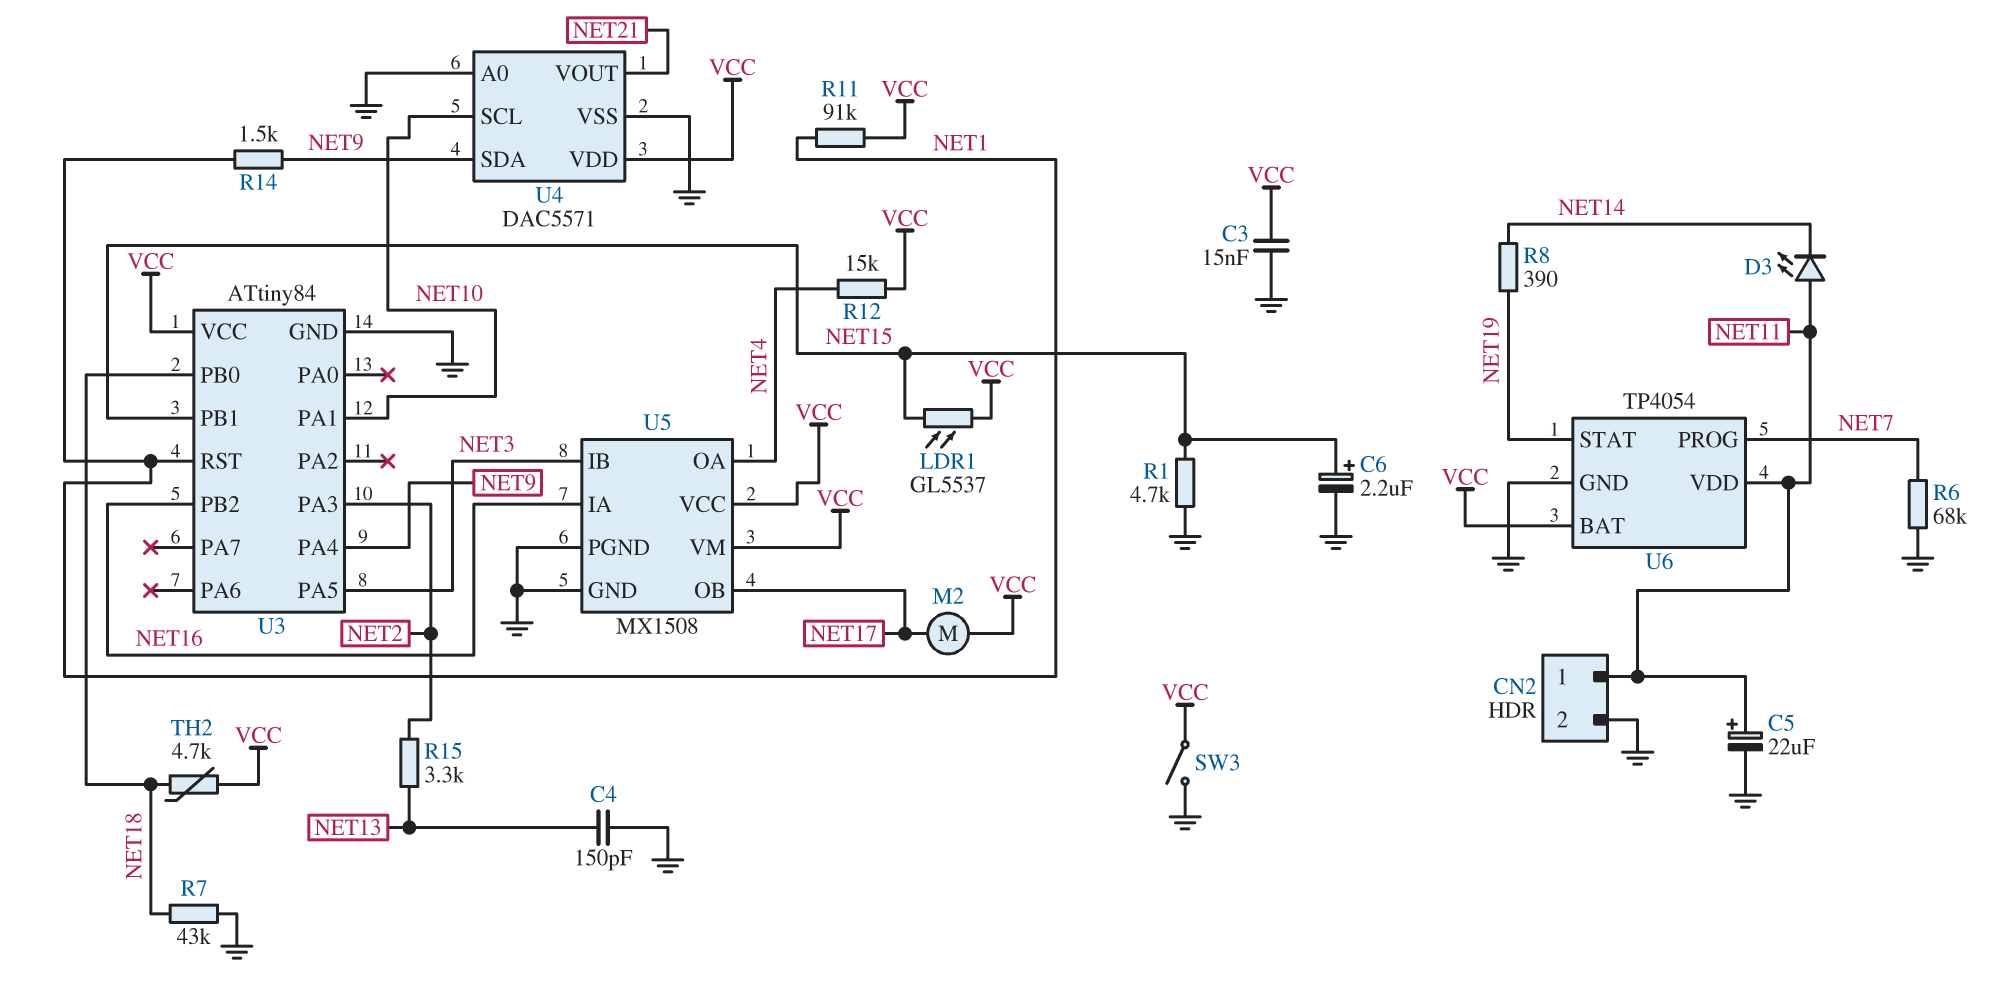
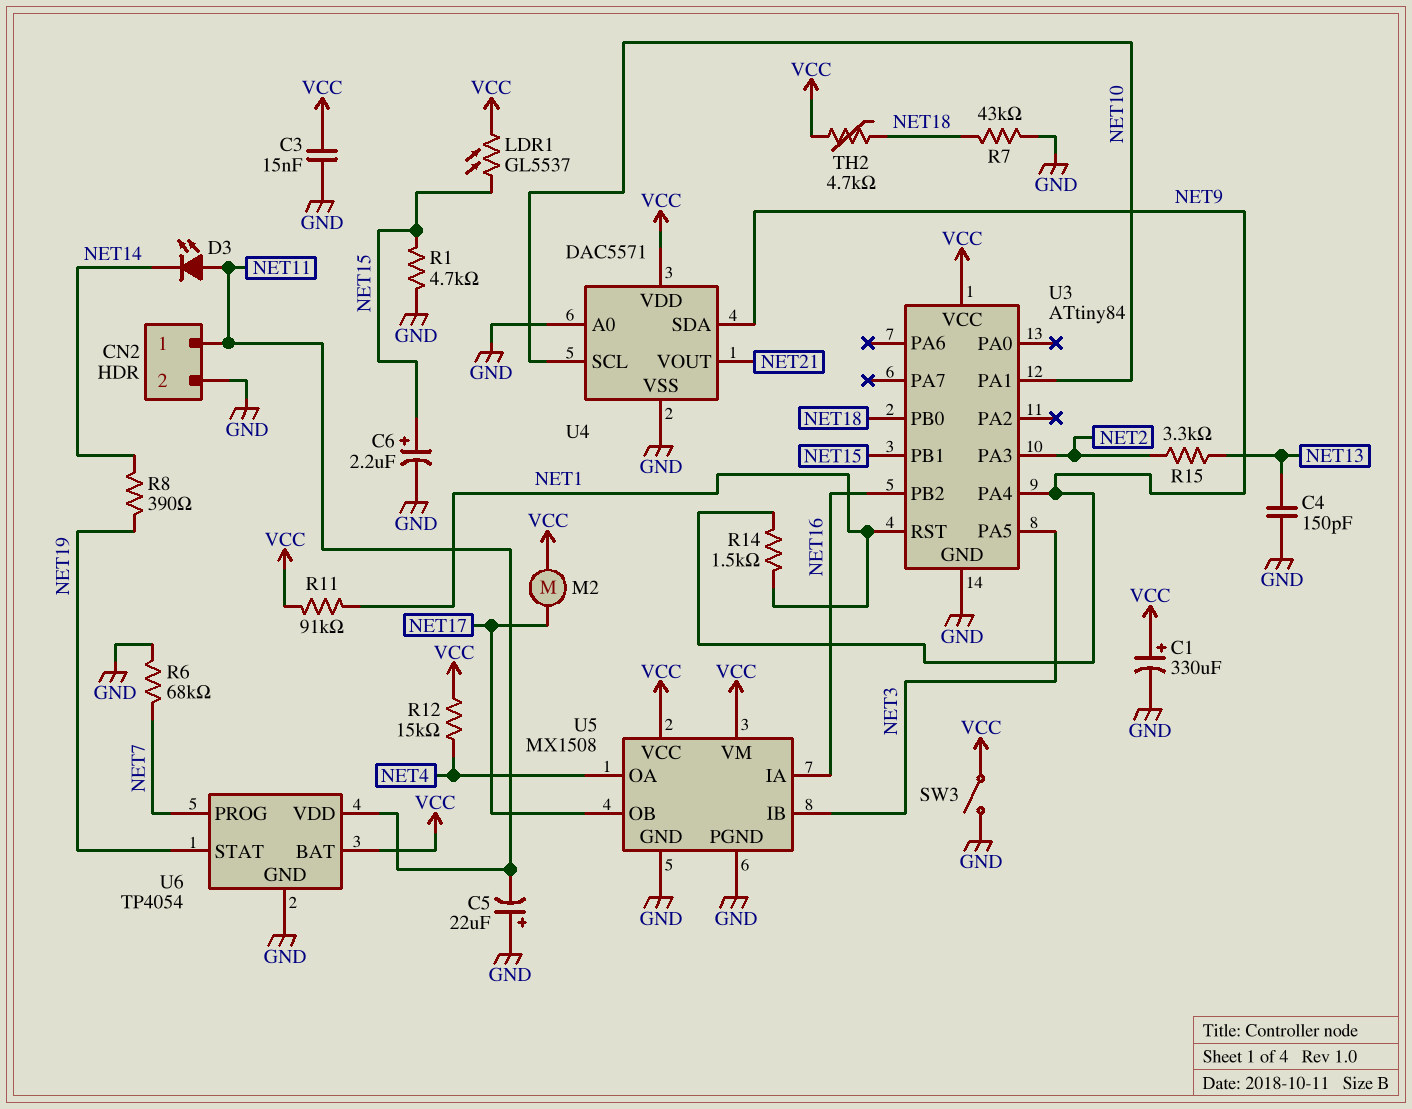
C1: none -> 330uF (plus VCC, minus GND)
C5: 22uF (plus NET11, minus GND) -> 22uF (plus GND, minus NET11)

